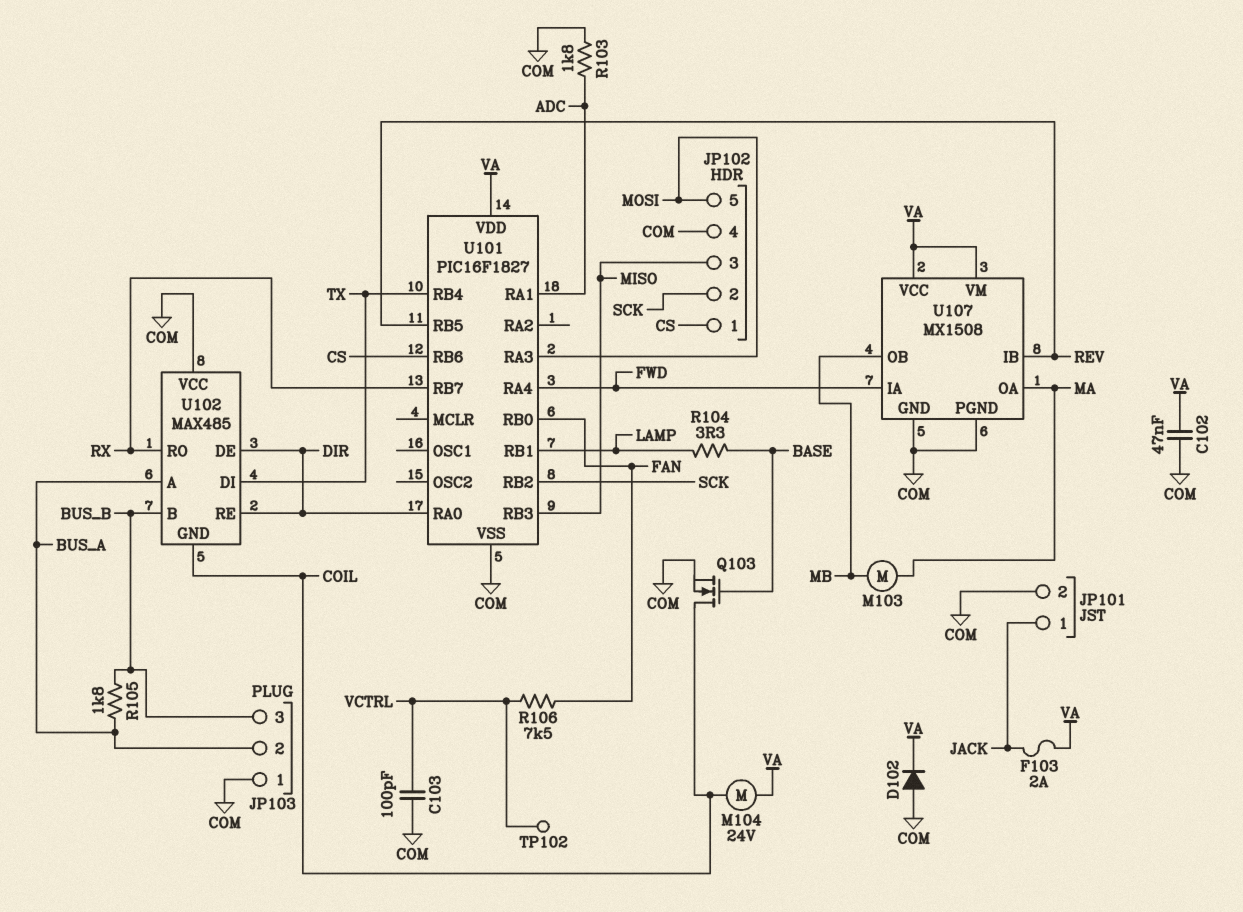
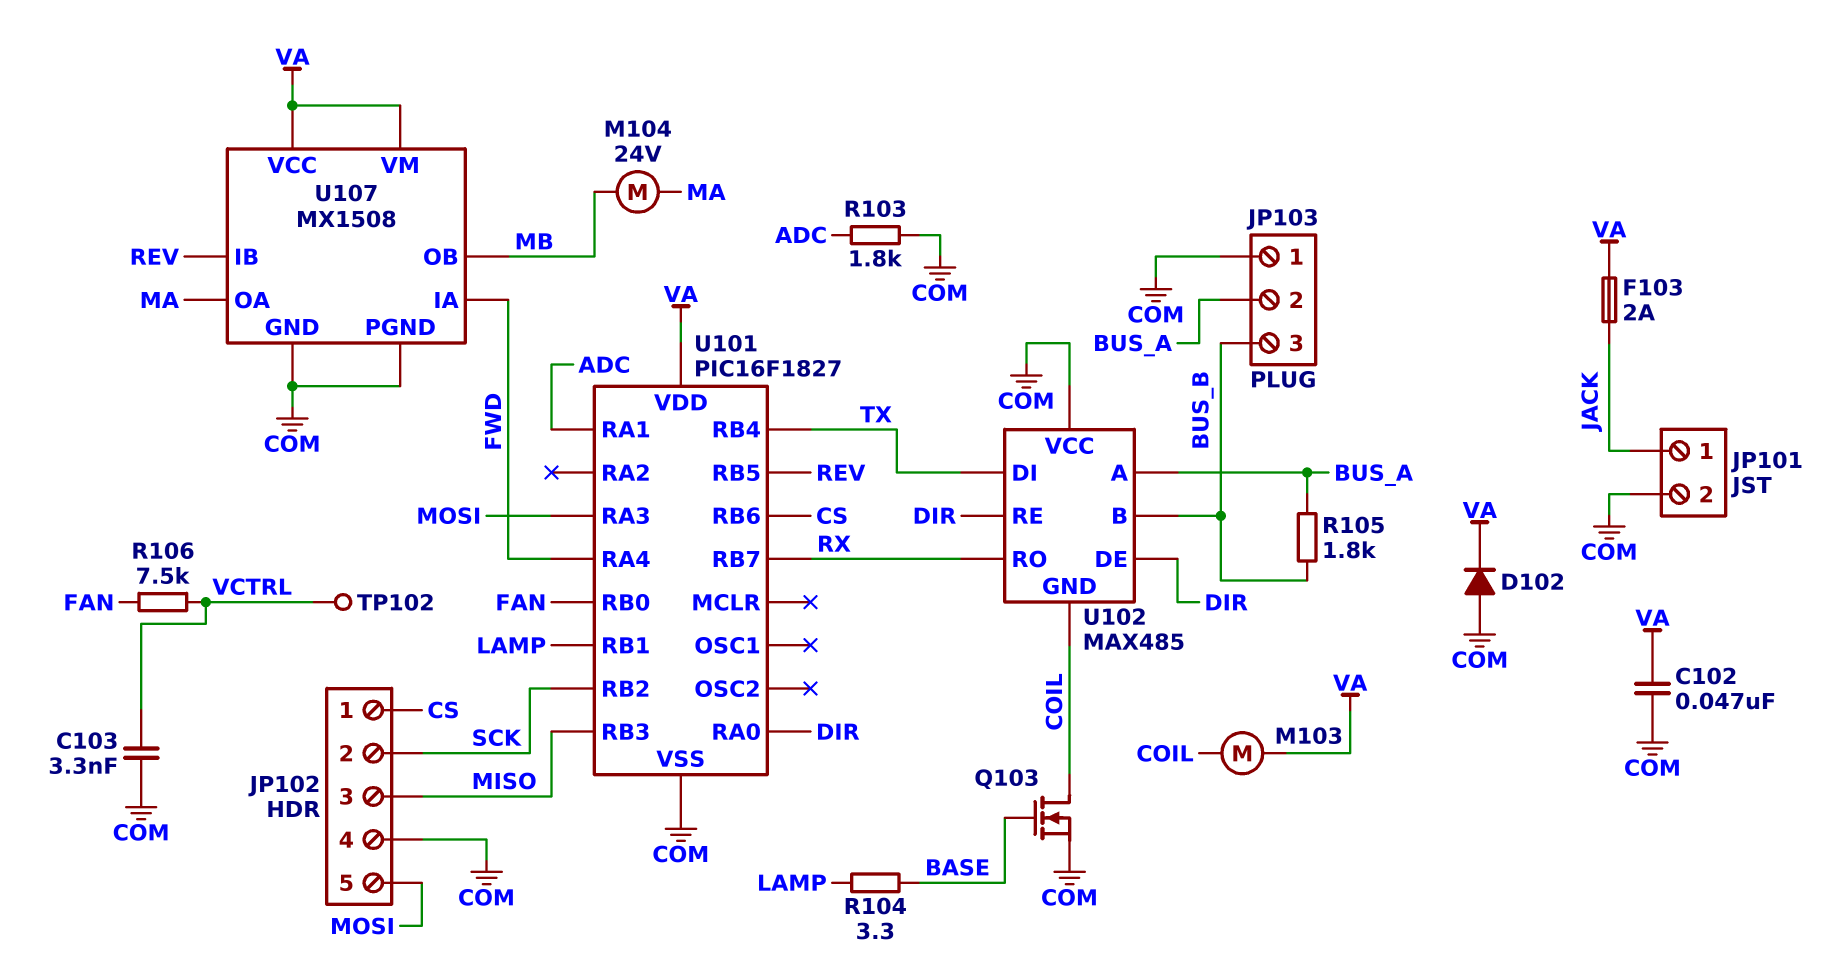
C103: 100pF (COM, VCTRL) -> 3.3nF (COM, VCTRL)
M103: motor (MA, MB) -> motor (COIL, VA)
M104: motor 24V (COIL, VA) -> motor 24V (MA, MB)

